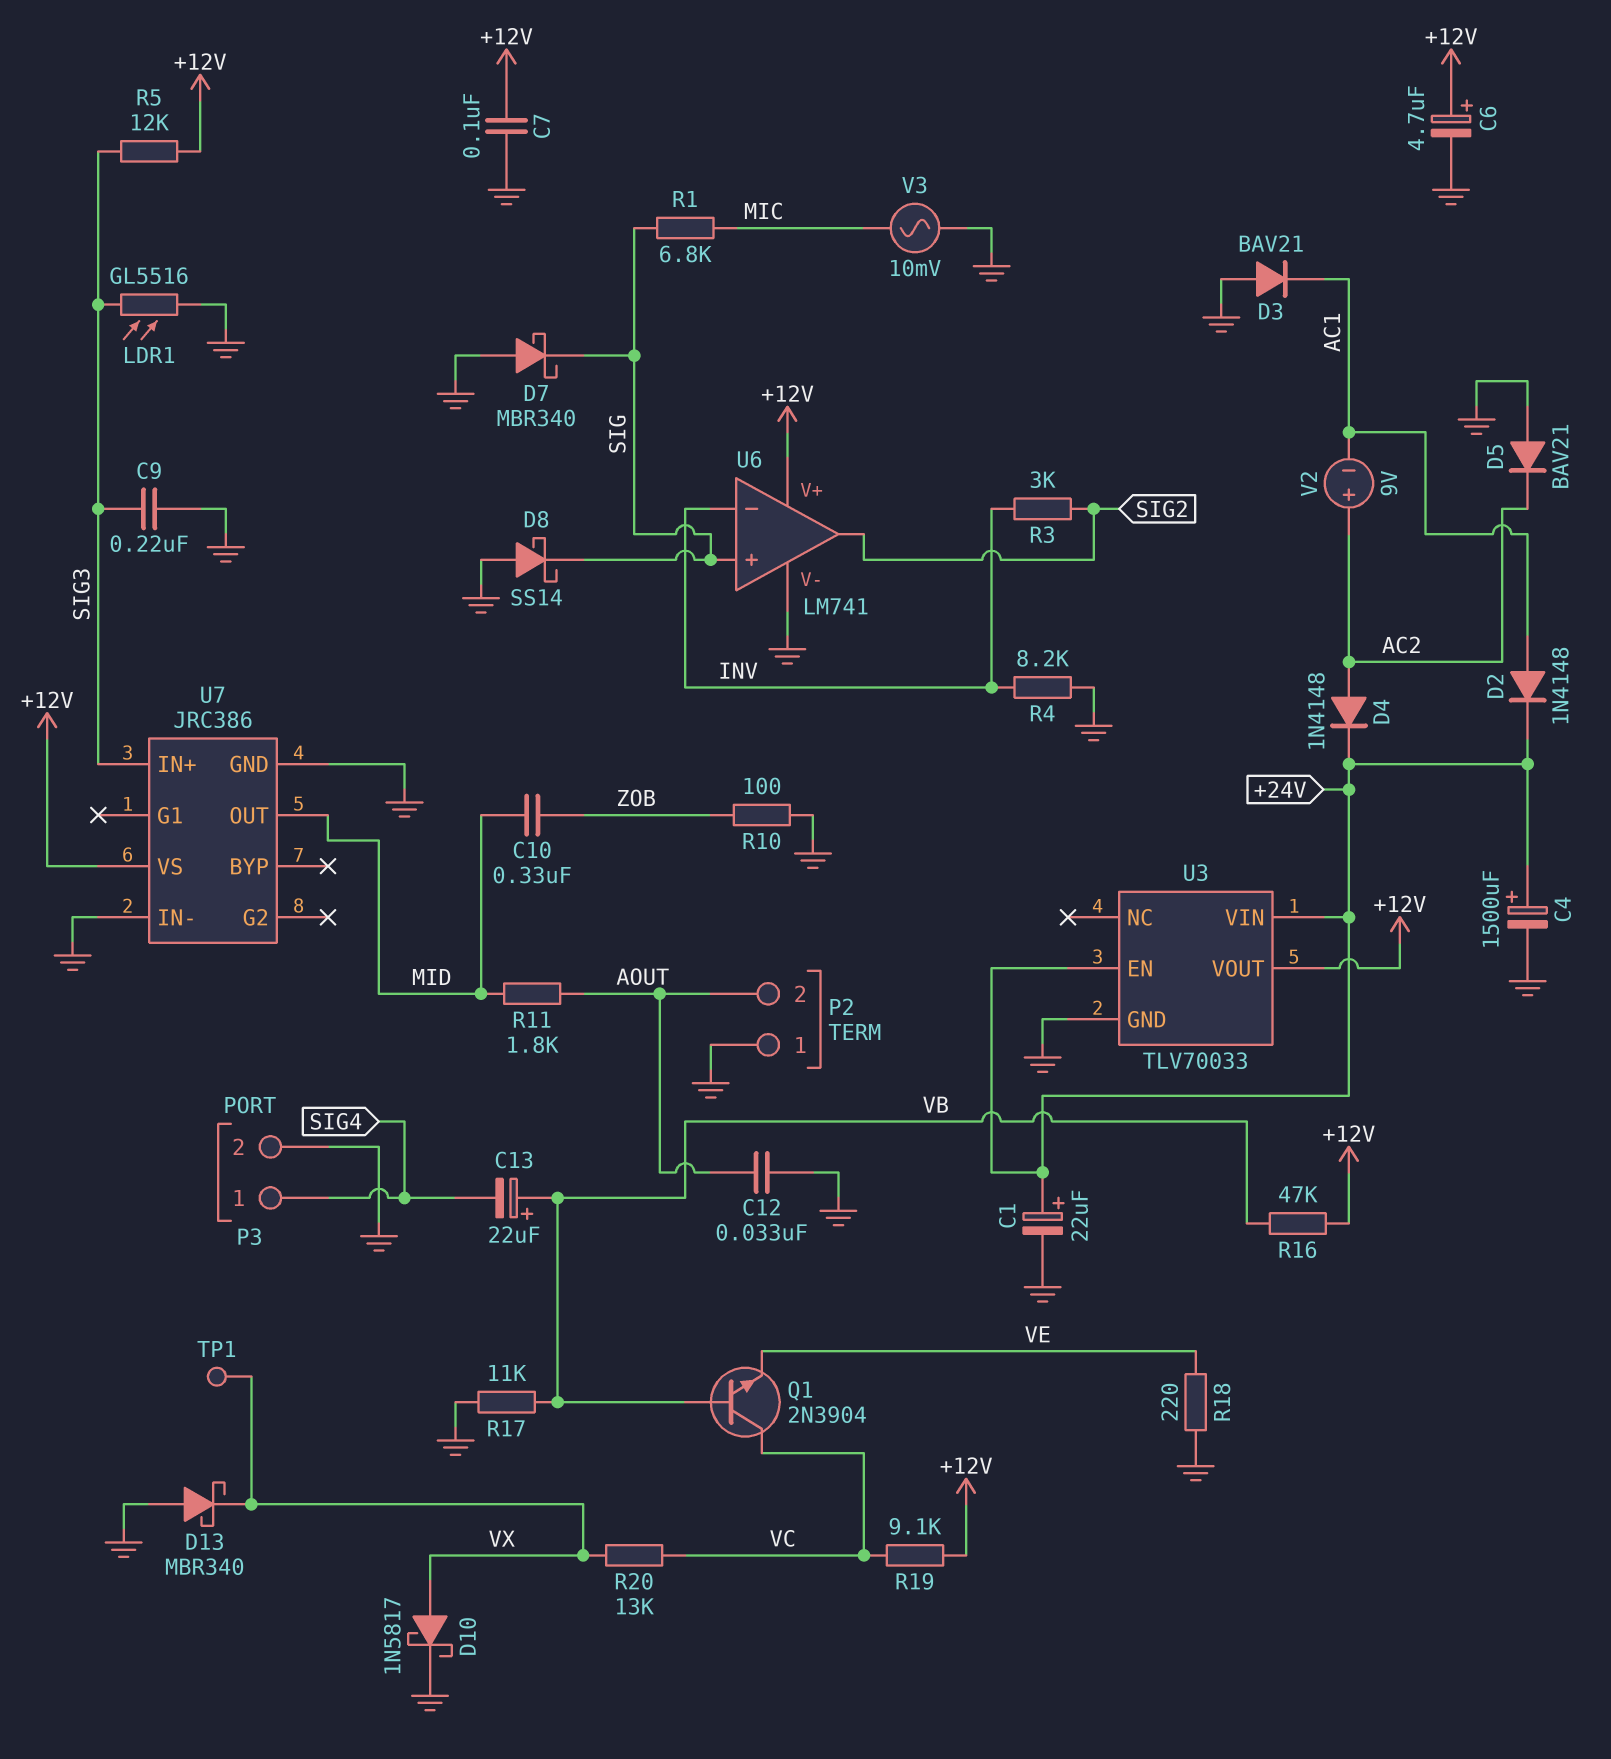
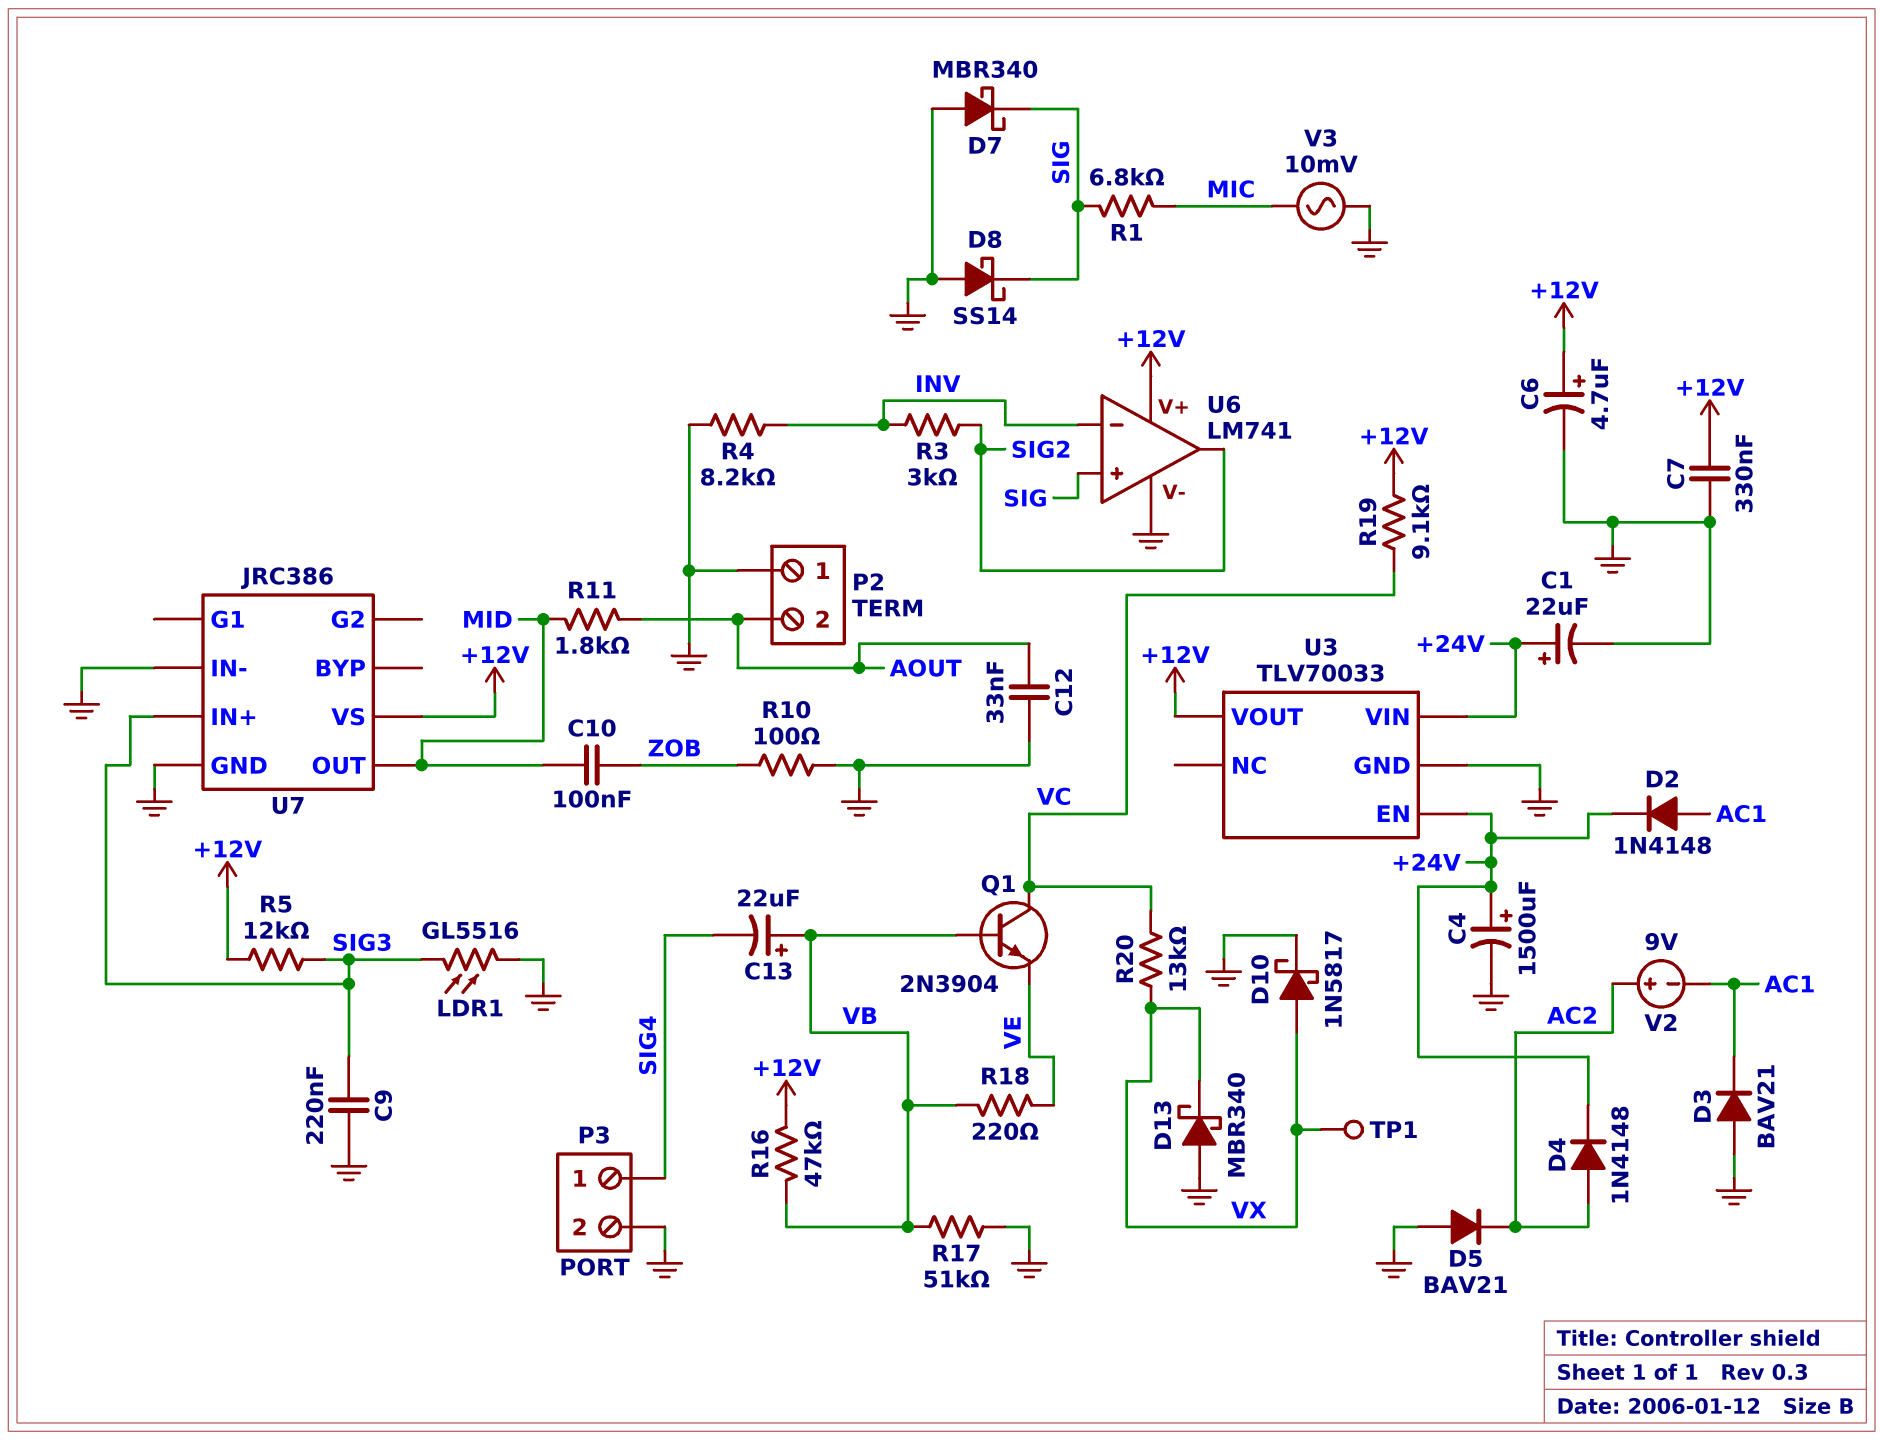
C7: 100nF (+12V, GND) -> 330nF (+12V, GND)
C10: 330nF (MID, ZOB) -> 100nF (MID, ZOB)
R17: 11k (GND, VB) -> 51k (GND, VB)
R18: 220 (GND, VE) -> 220 (VB, VE)

